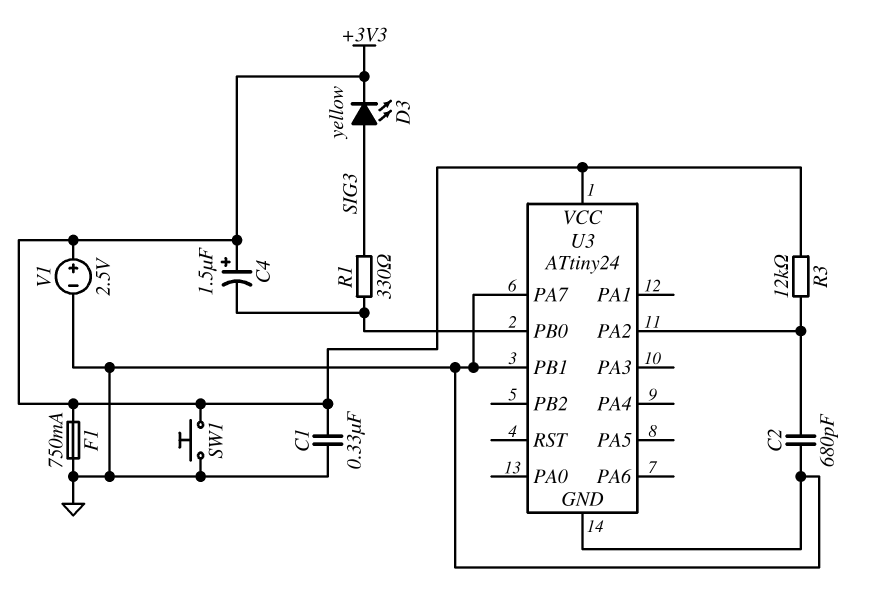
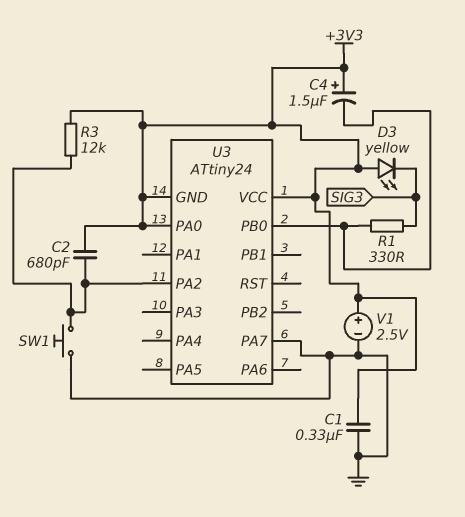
C2: 680pF (GND, U3/PA2) -> 680pF (+3V3, U3/PA2)
D3: LED yellow (A SIG3, K +3V3) -> LED yellow (A +3V3, K SIG3)
F1: 750mA (+3V3, GND) -> none
SW1: button (+3V3, GND) -> button (GND, U3/PA2)
U3 pin GND: GND -> +3V3
U3 pin PA0: none -> +3V3
U3 pin PB1: GND -> none

